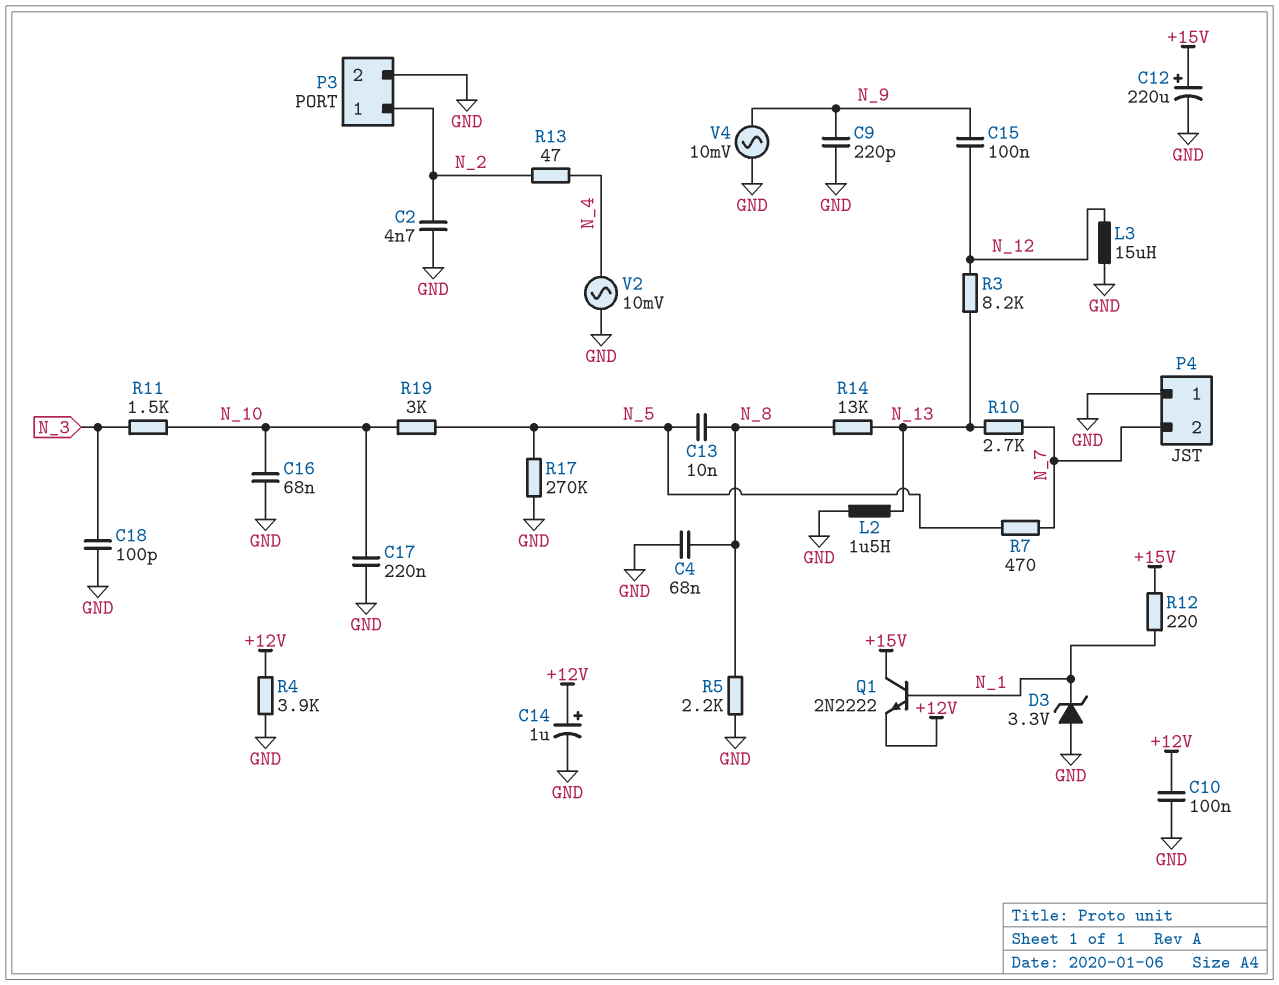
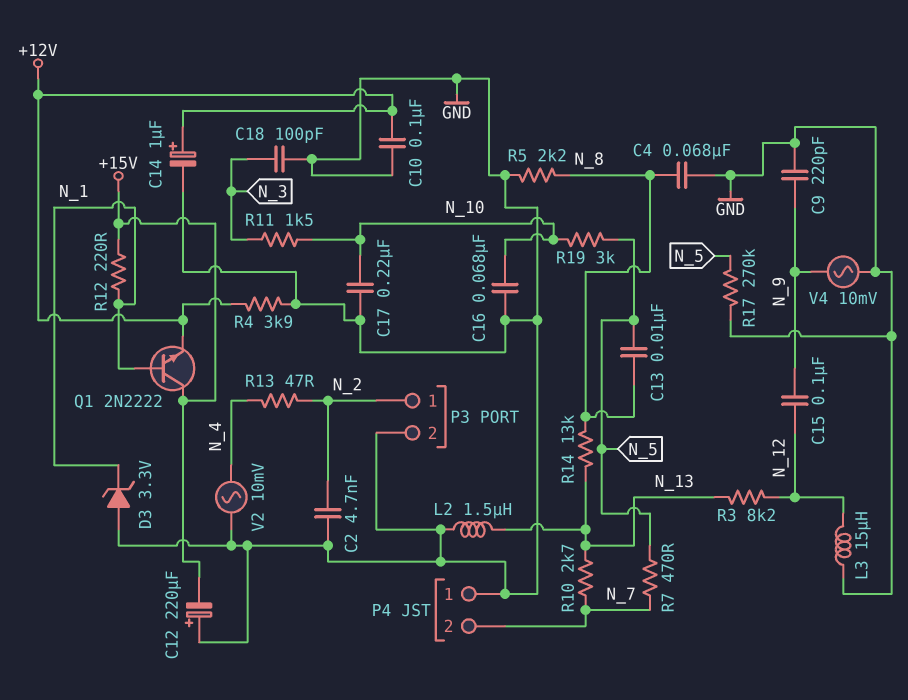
C12: 220uF (plus +15V, minus GND) -> 220uF (plus GND, minus +15V)

